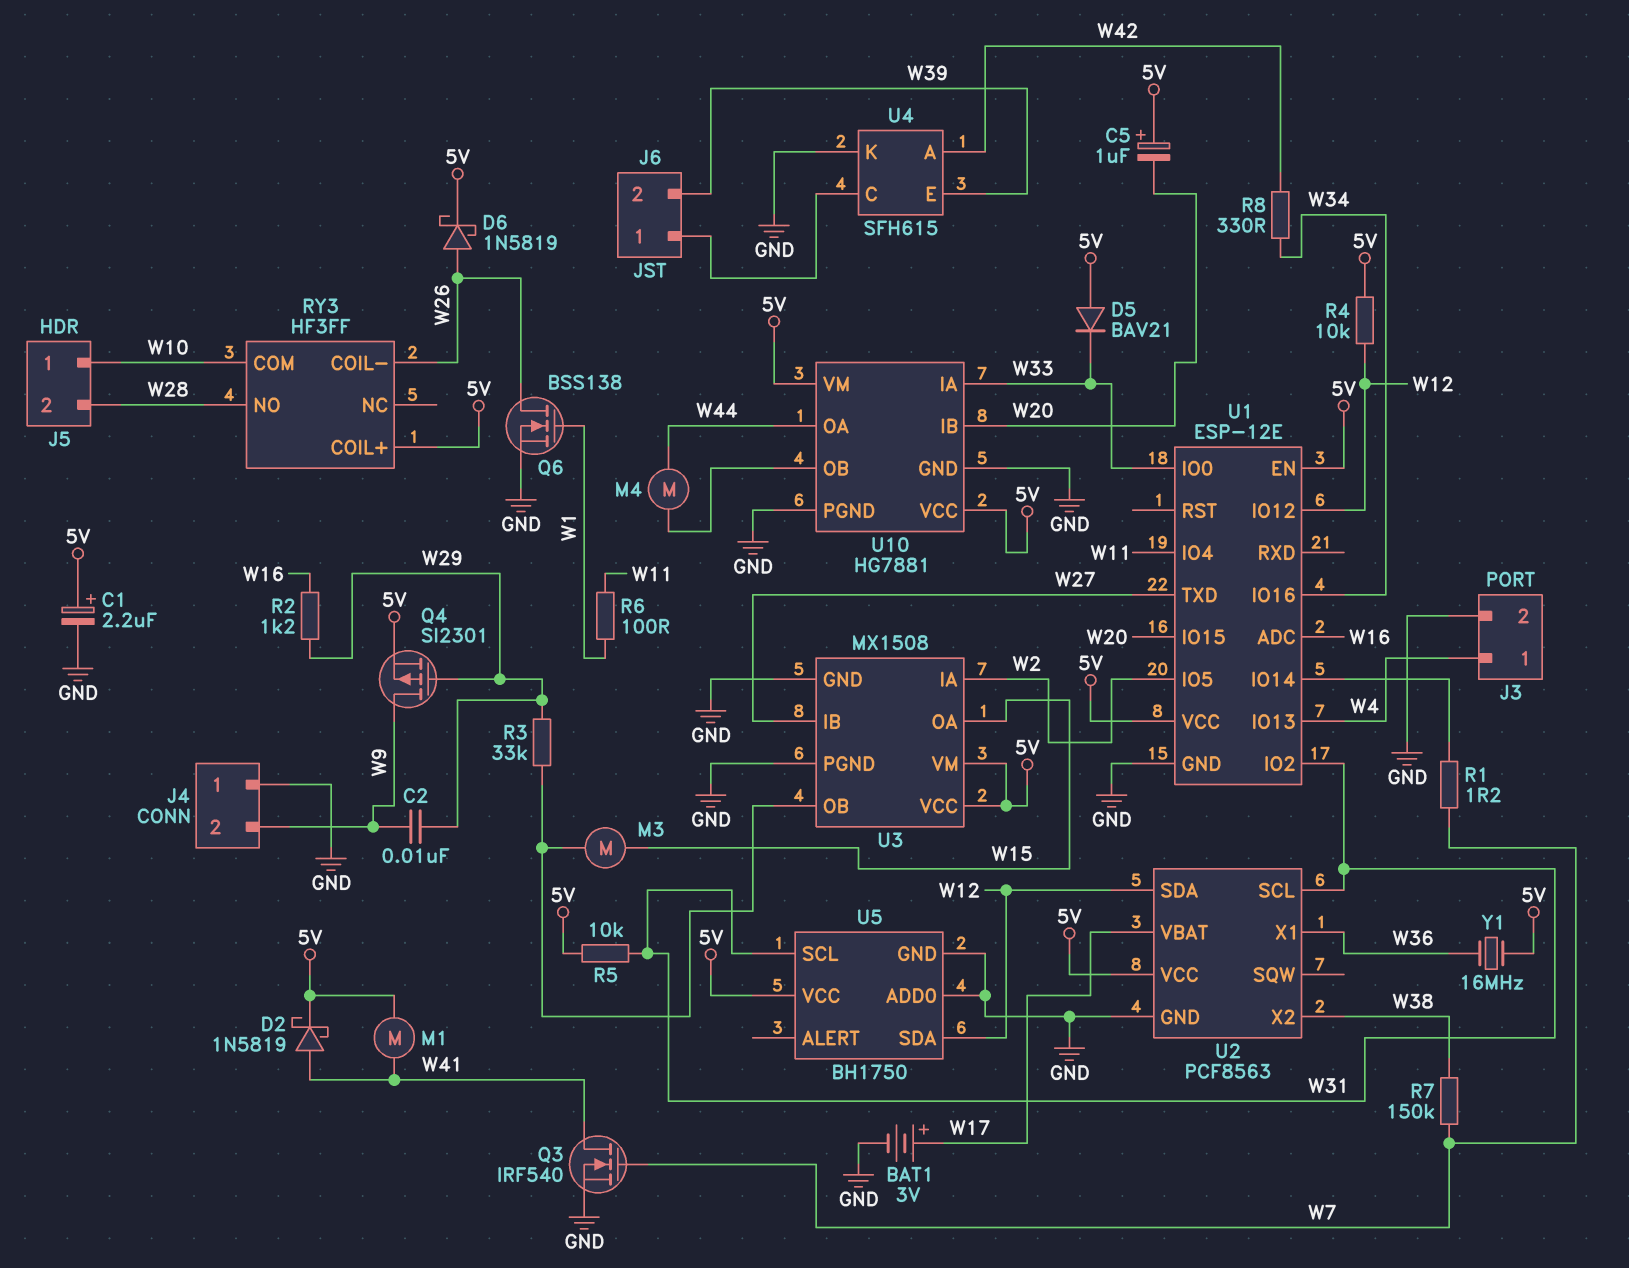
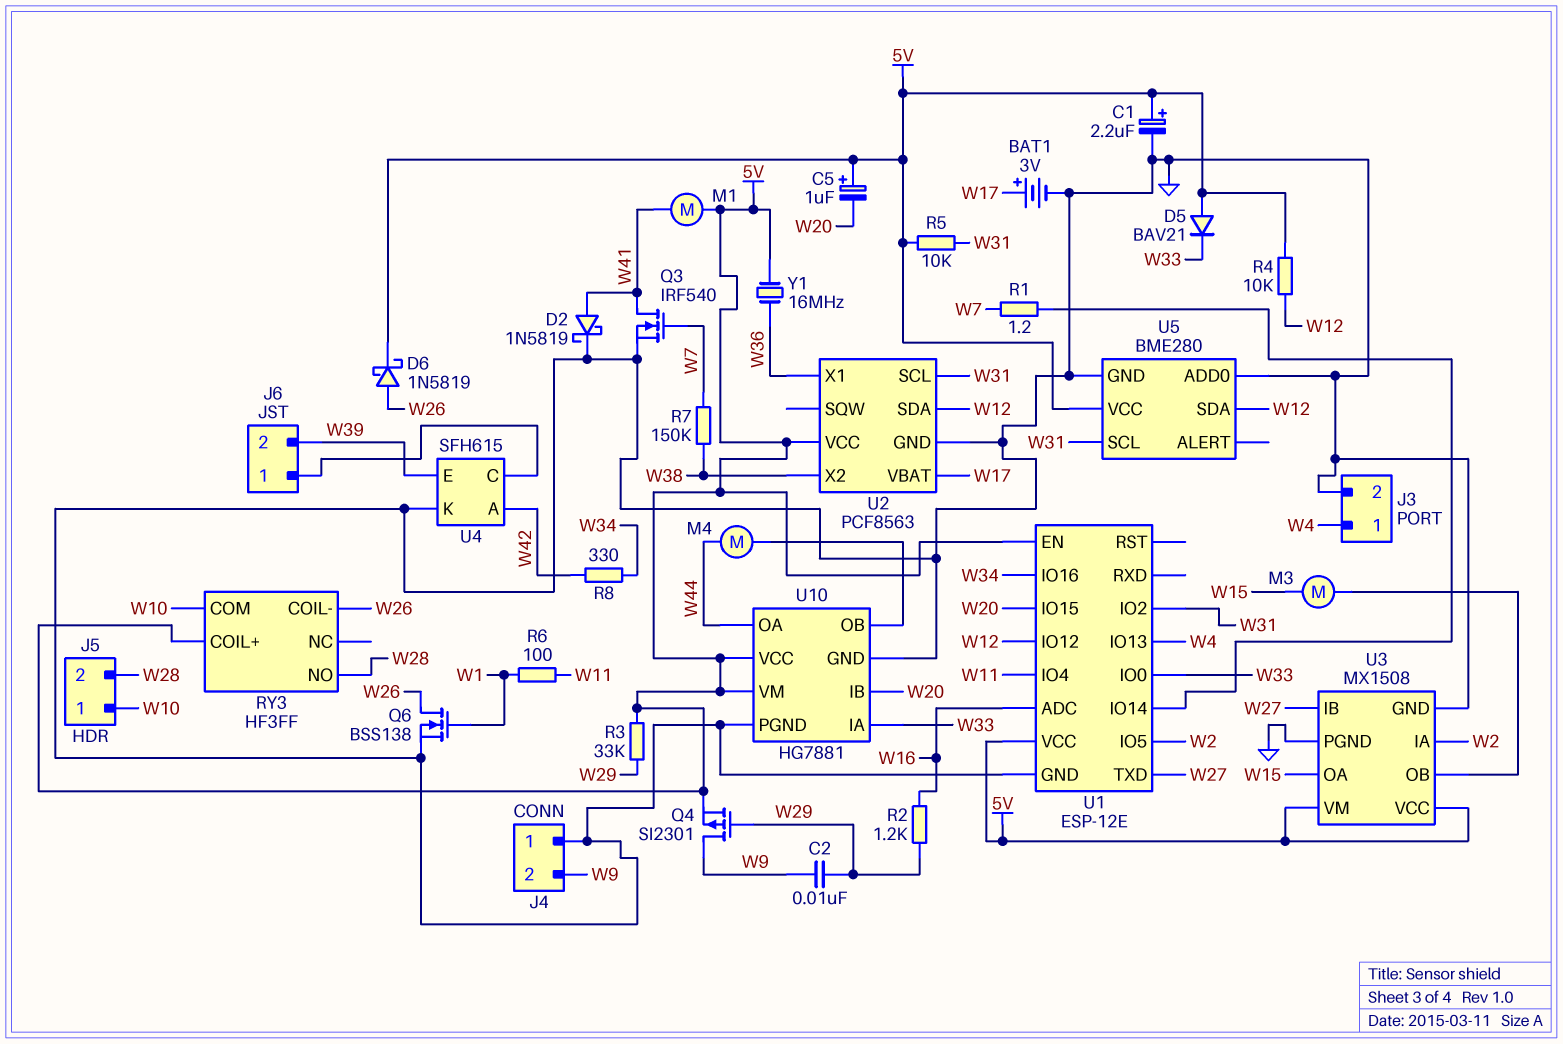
D2: schottky 1N5819 (A W41, K 5V) -> schottky 1N5819 (A W41, K GND)
R3: 33k (U3/OB, W29) -> 33k (5V, W29)
U5: BH1750 -> BME280

